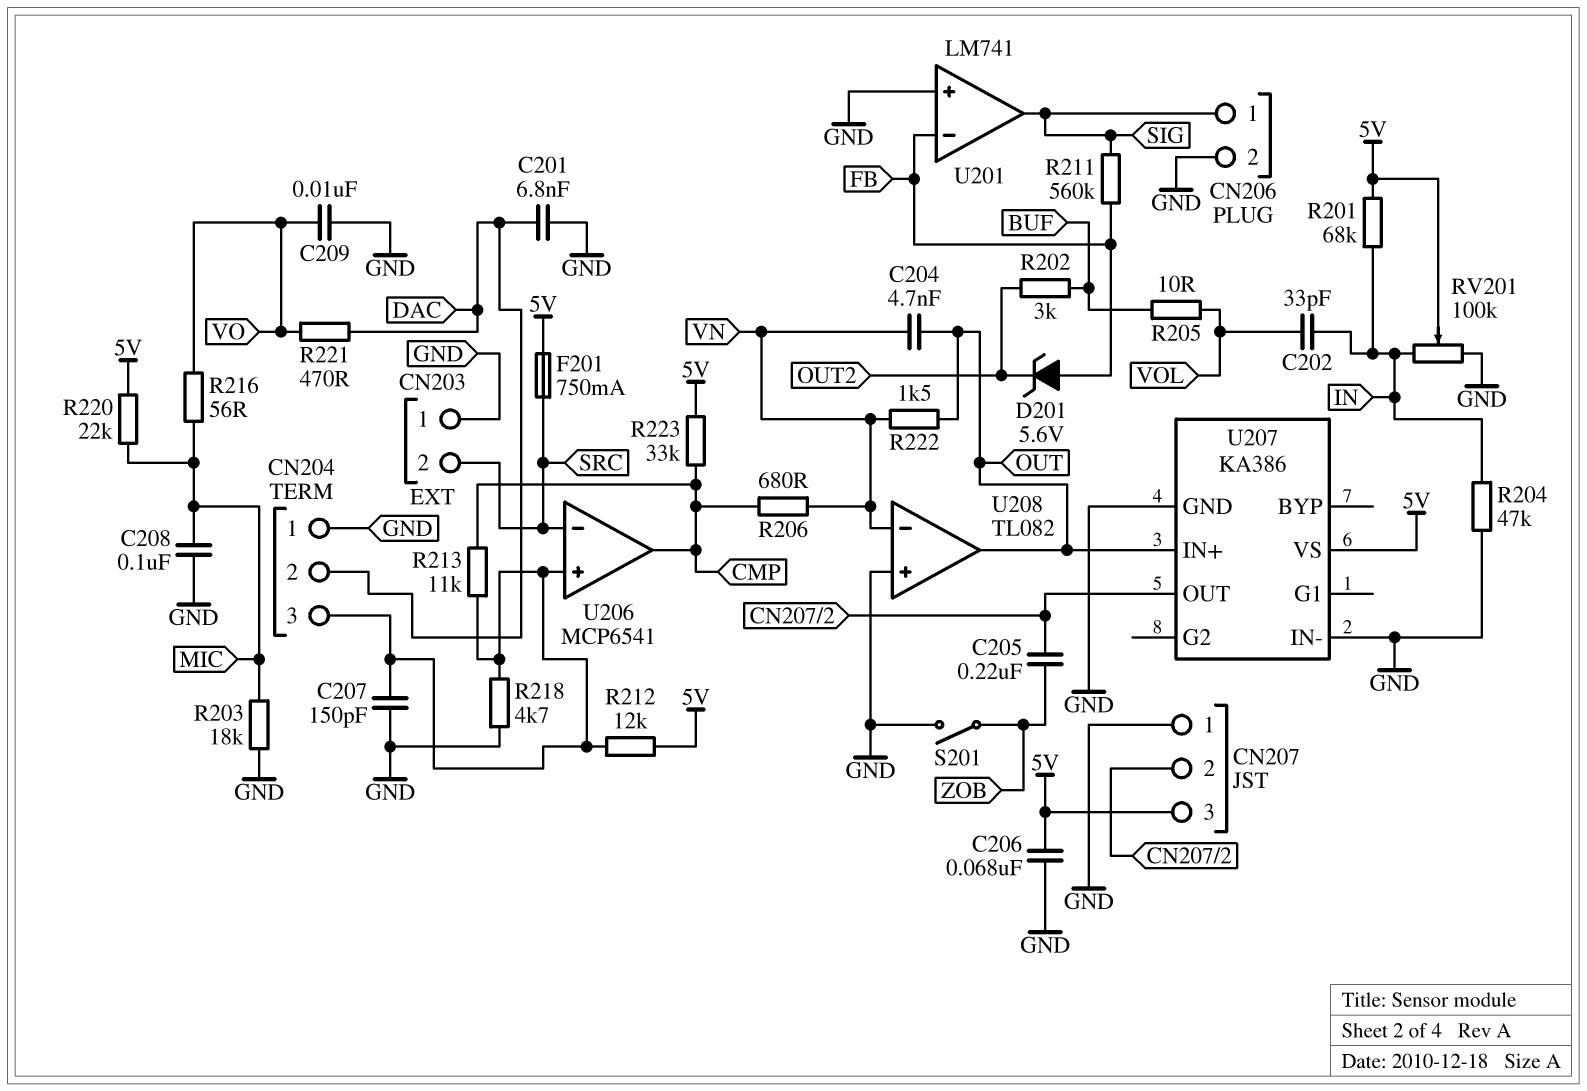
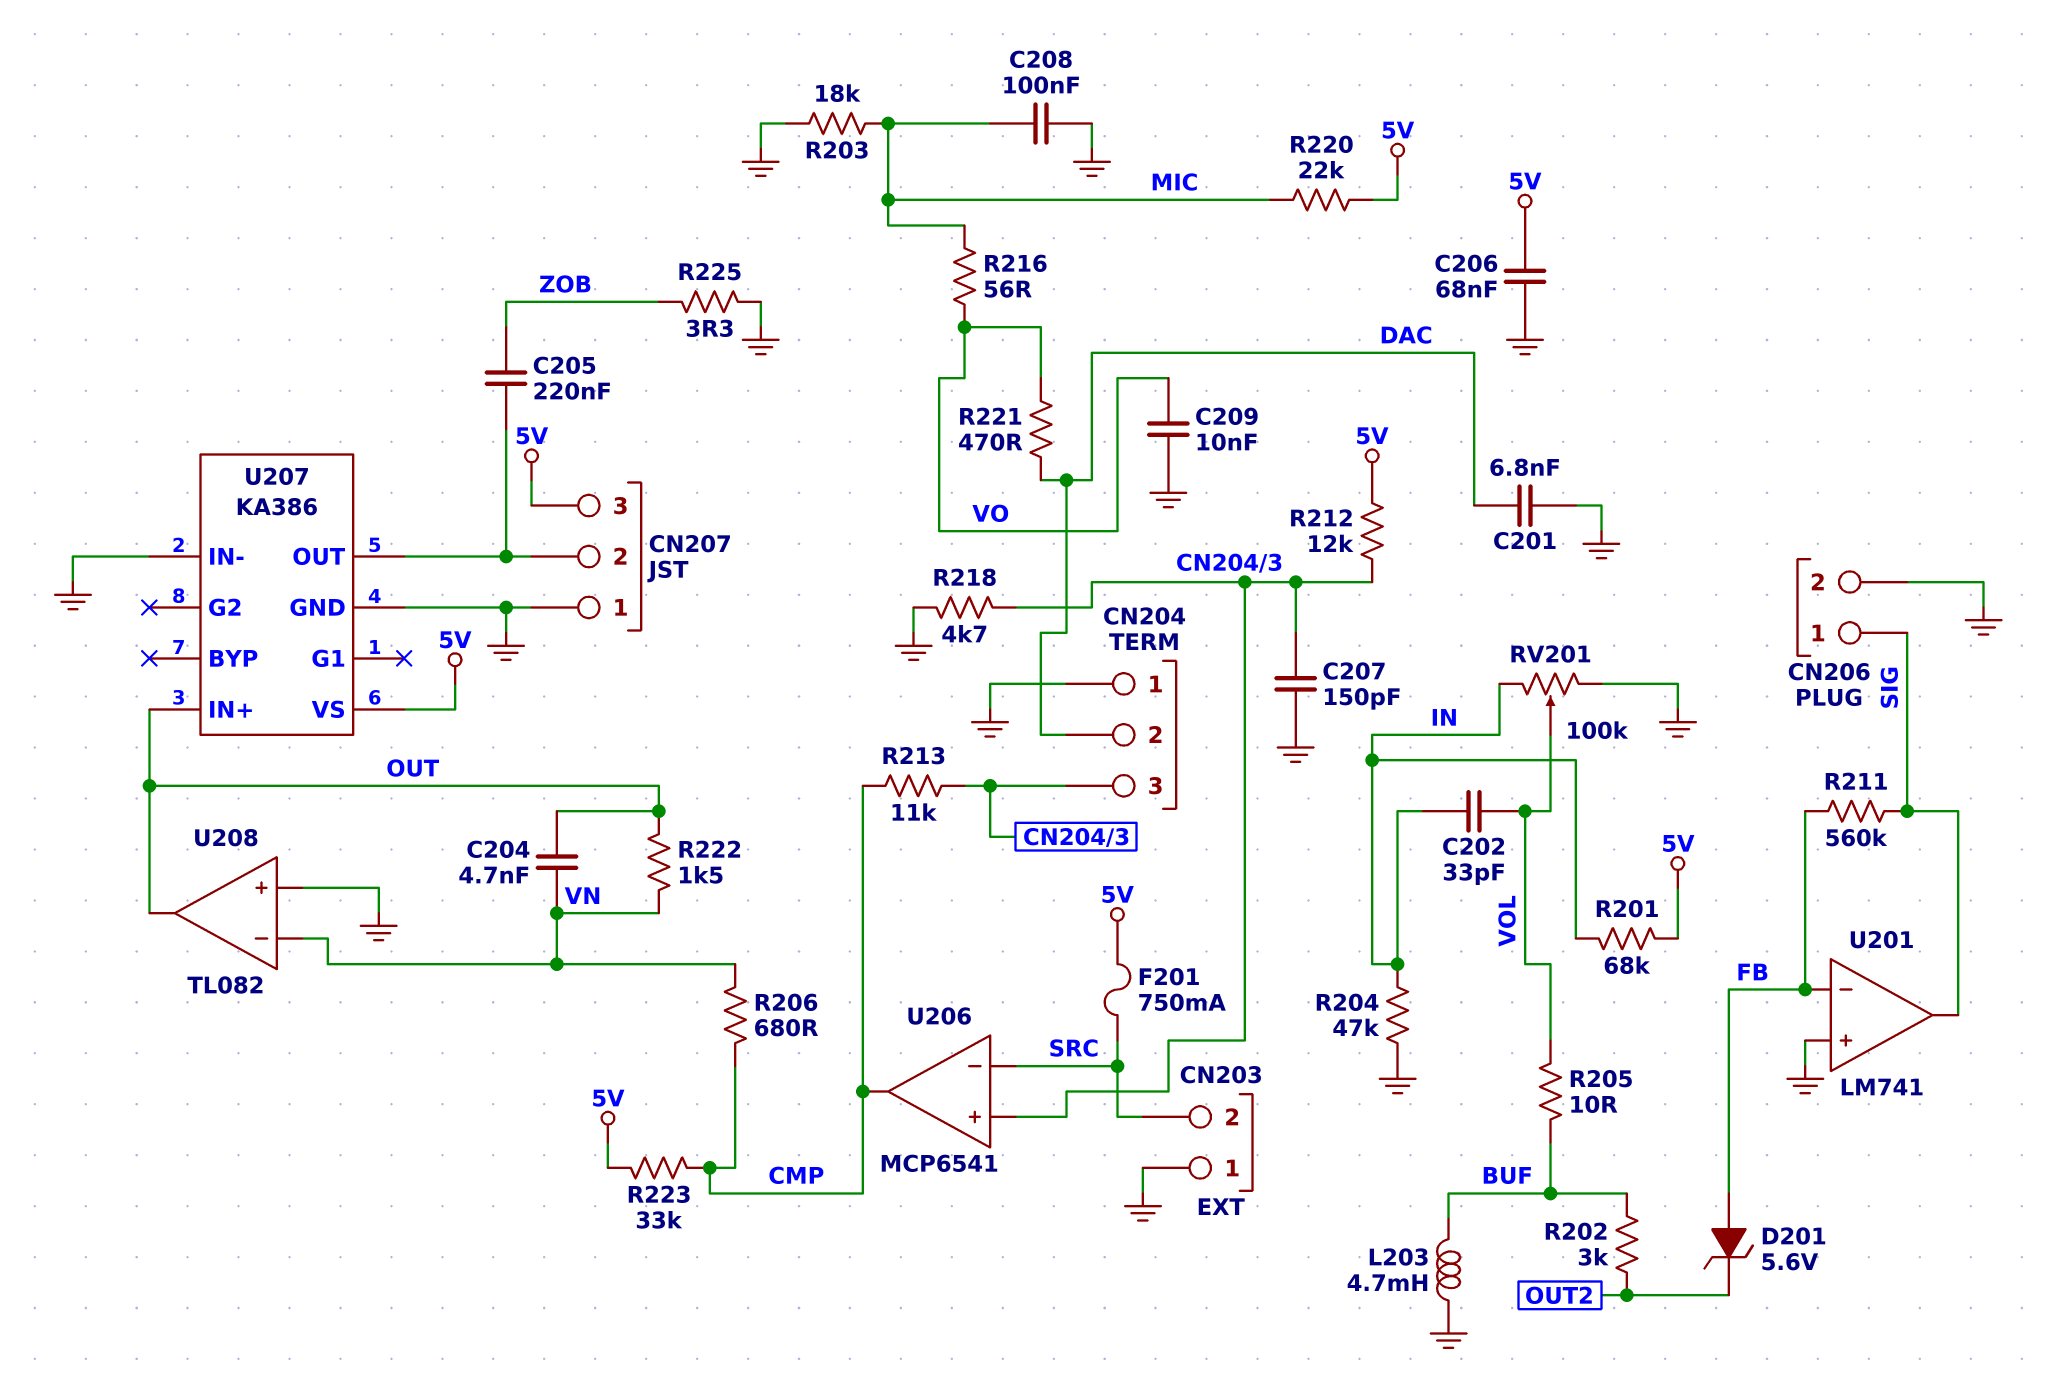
L203: none -> 4.7mH (BUF, GND)
R225: none -> 3.3 (GND, ZOB)
RV201: 100k (GND, IN, wiper 5V) -> 100k (GND, IN, wiper VOL)
S201: switch (GND, ZOB) -> none

